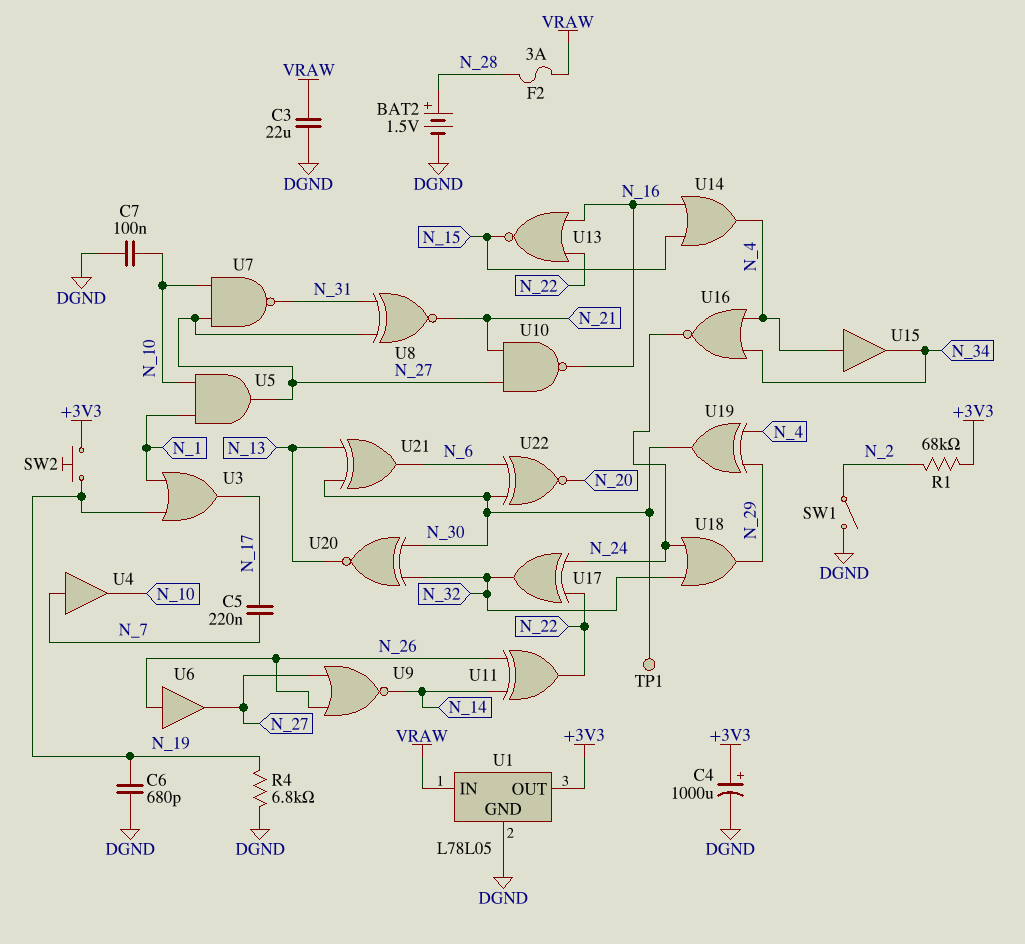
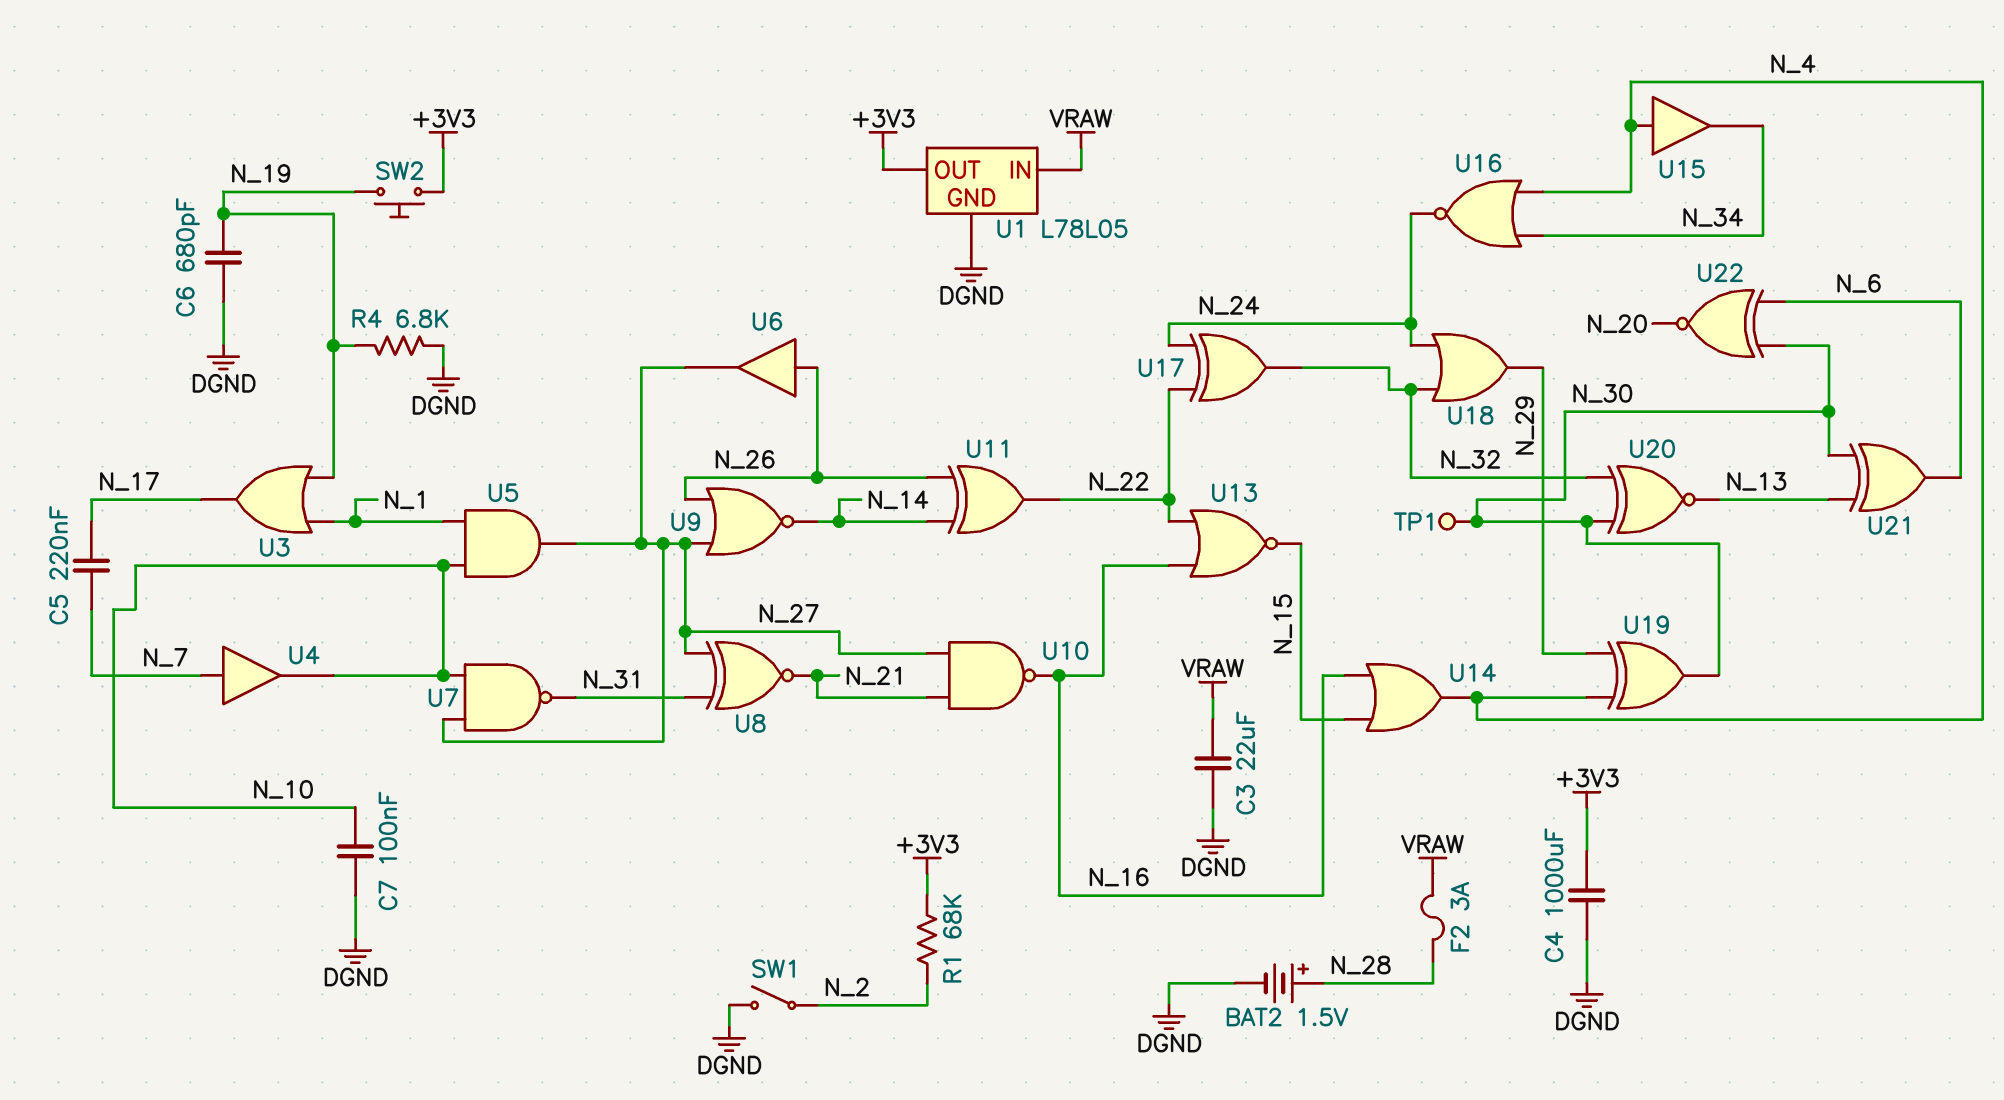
C4: 1000uF (plus +3V3, minus DGND) -> 1000uF (+3V3, DGND)

